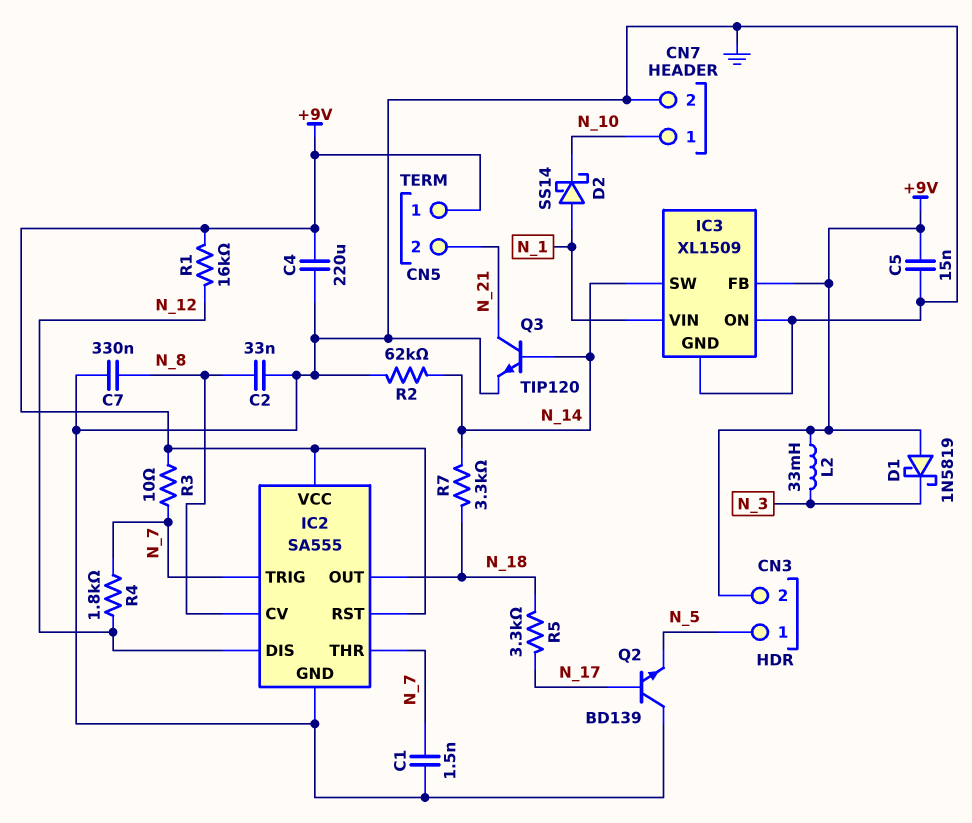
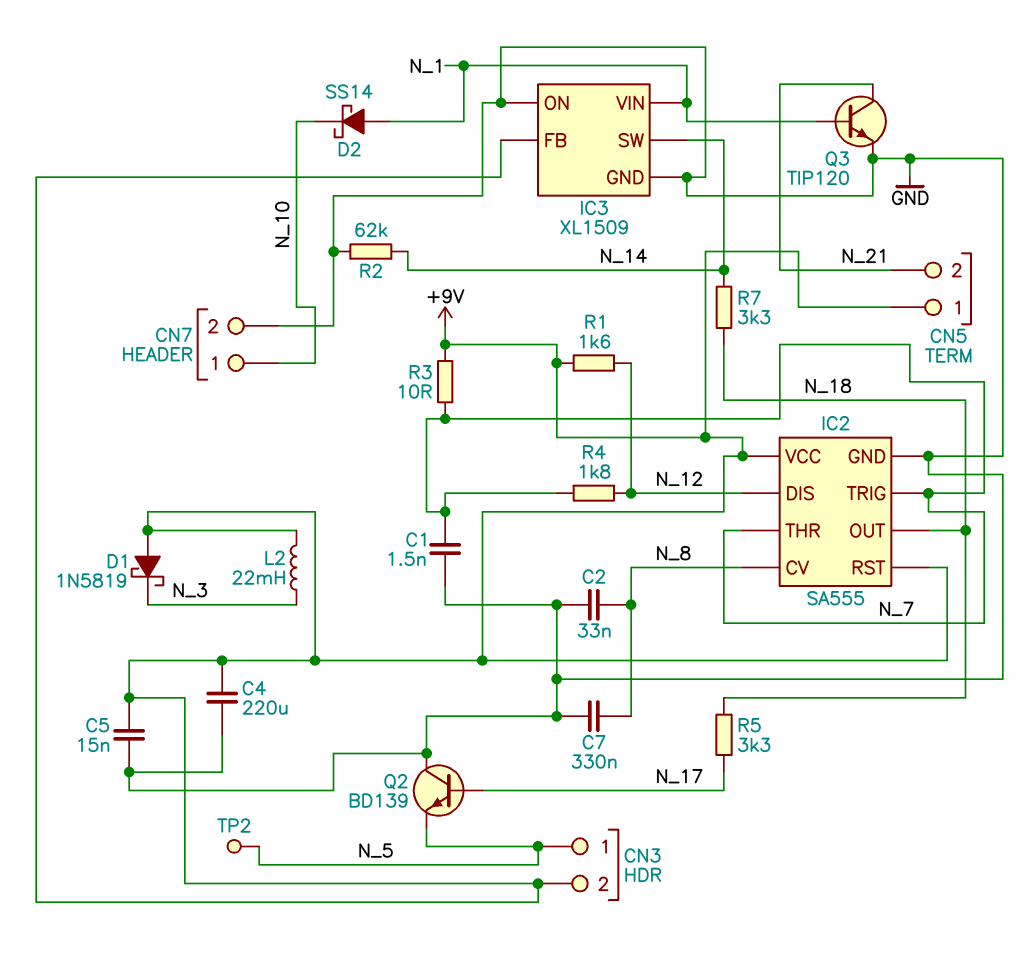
L2: 33mH (+9V, N_3) -> 22mH (+9V, N_3)
Q3: NPN TIP120 (B N_14, C N_21, E GND) -> NPN TIP120 (B N_1, C N_21, E GND)
R1: 16k (+9V, N_12) -> 1.6k (+9V, N_12)
TP2: none -> test point (N_5)

